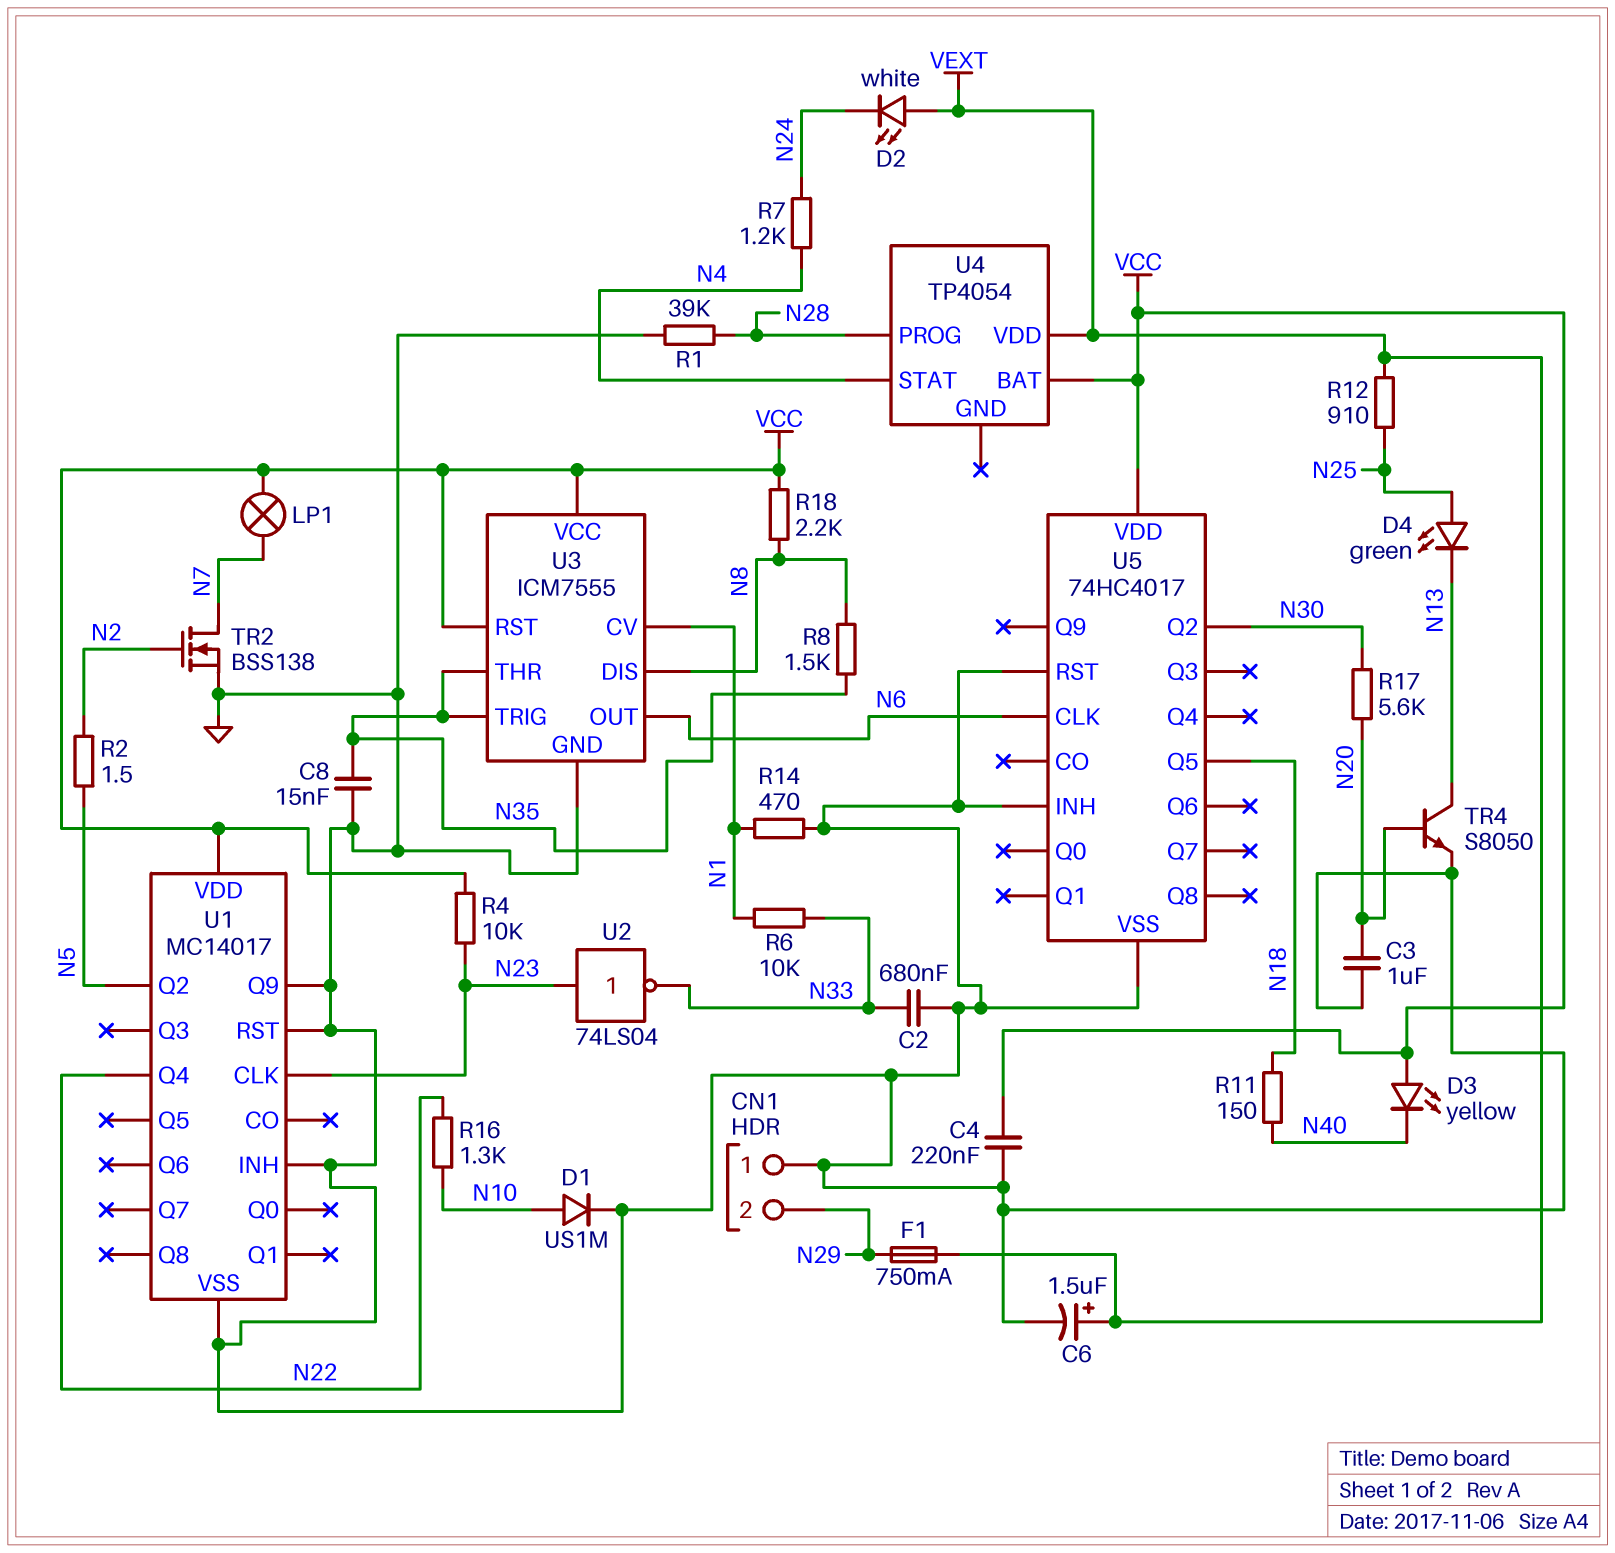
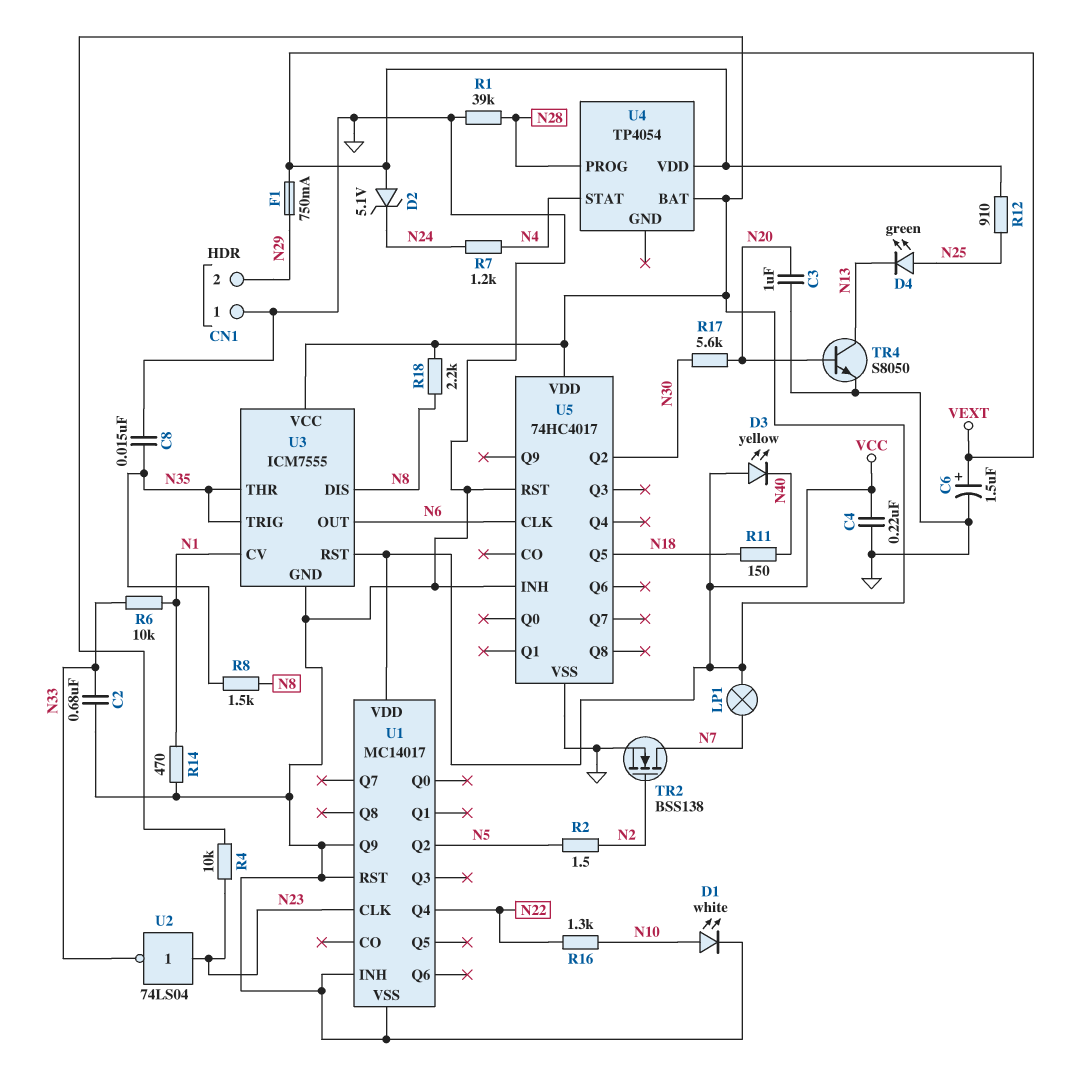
D1: diode US1M (A N10, K GND) -> LED white (A N10, K GND)
D2: LED white (A VEXT, K N24) -> zener 5.1V (A VEXT, K N24)

